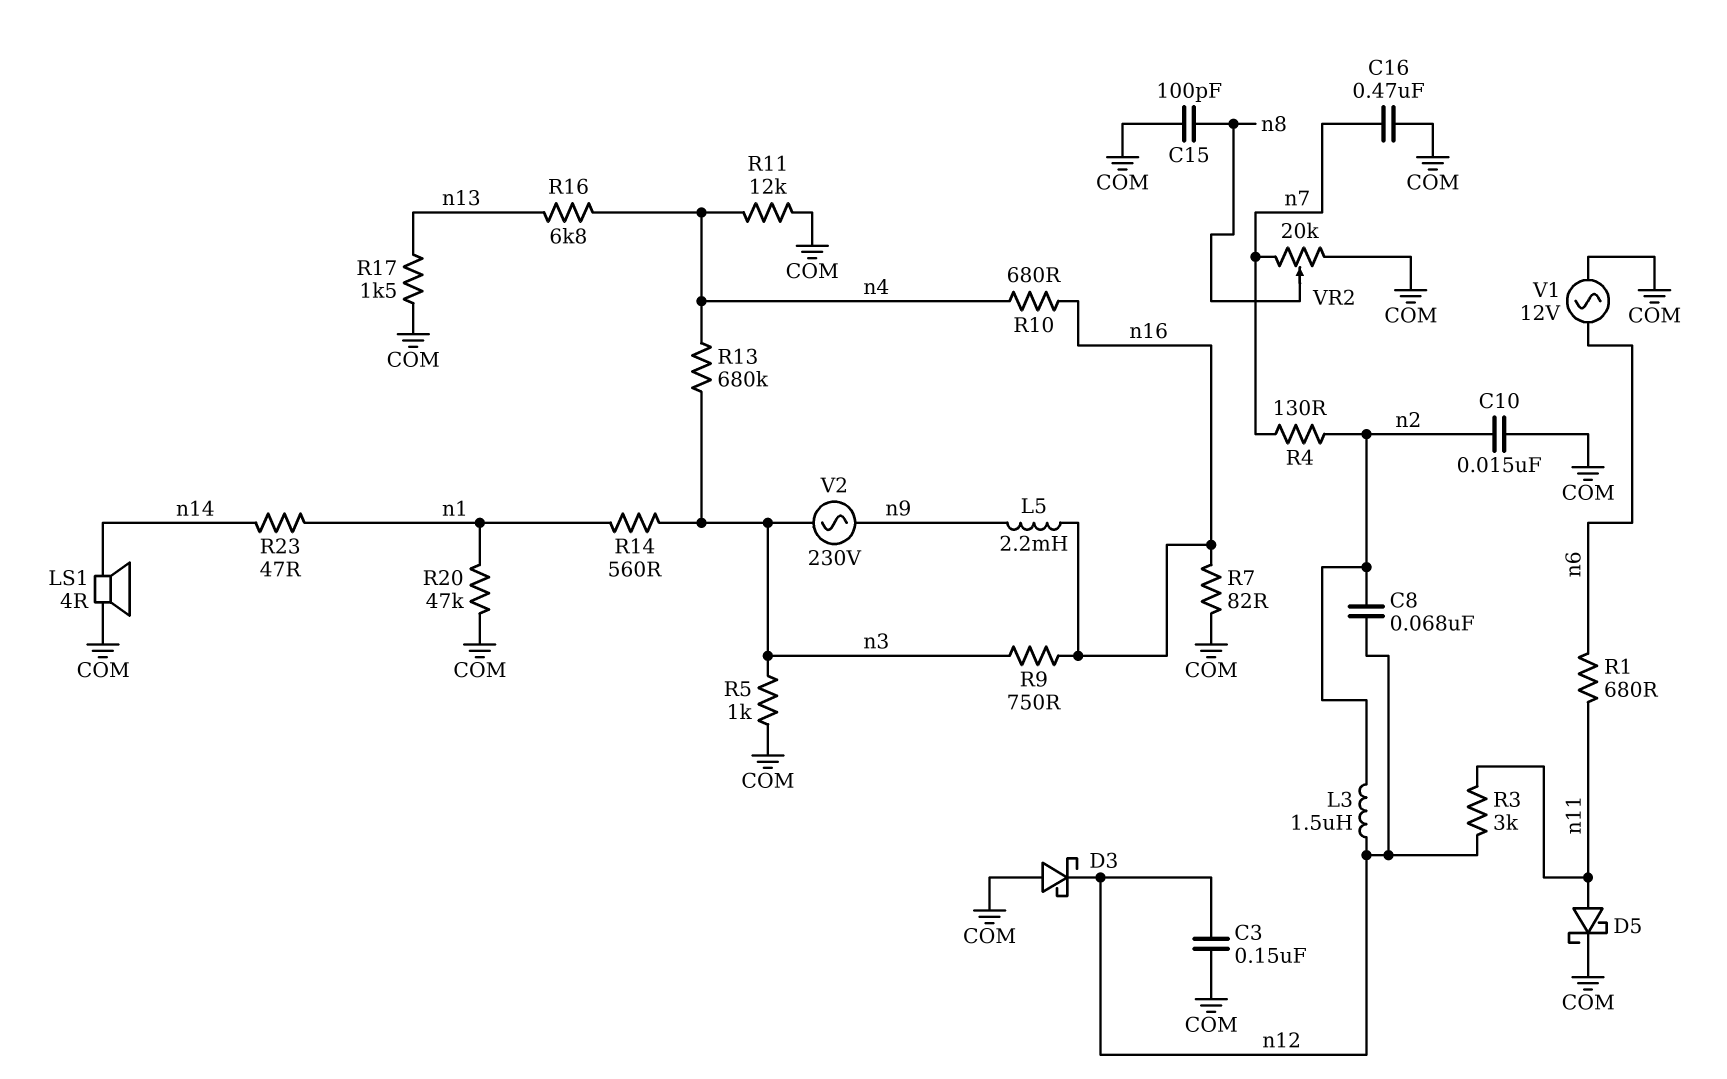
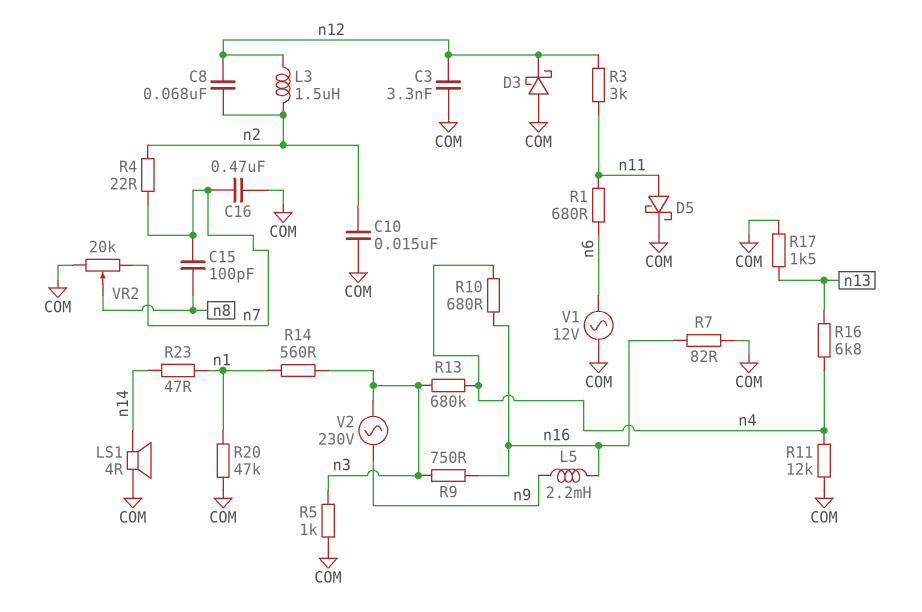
C3: 150nF (COM, n12) -> 3.3nF (COM, n12)
C15: 100pF (COM, n8) -> 100pF (n7, n8)
R4: 130 (n2, n7) -> 22 (n2, n7)

